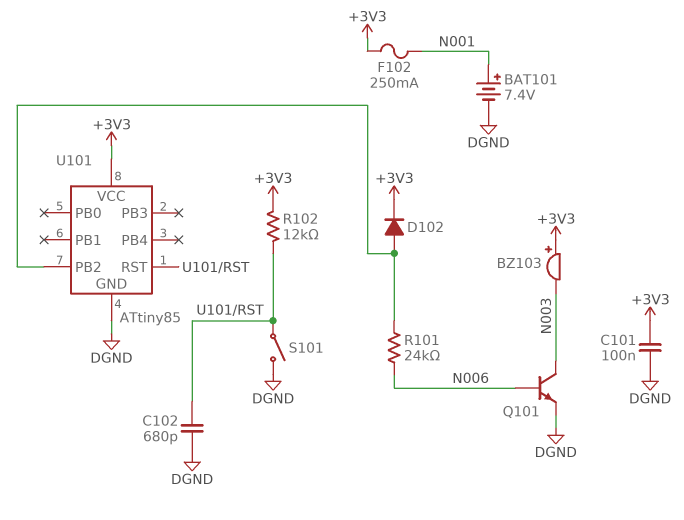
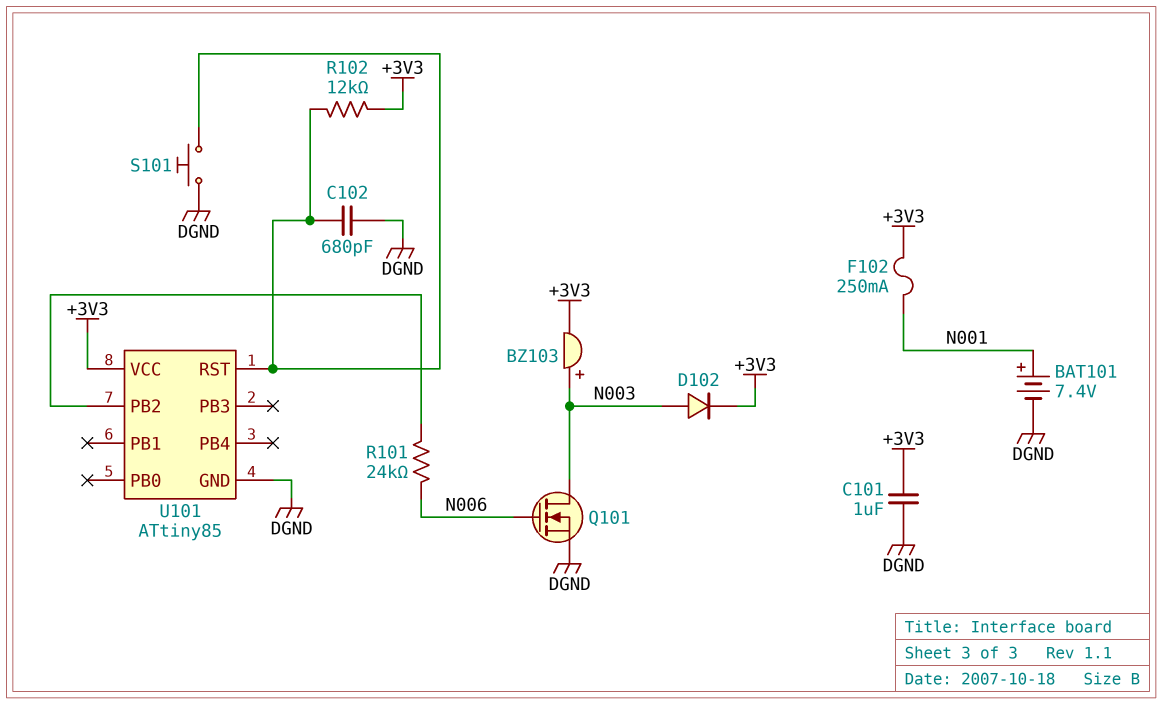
BZ103: buzzer (plus +3V3, minus N003) -> buzzer (plus N003, minus +3V3)
C101: 100nF (+3V3, DGND) -> 1uF (+3V3, DGND)
D102: diode (A U101/PB2, K +3V3) -> diode (A N003, K +3V3)
Q101: NPN (B N006, C N003, E DGND) -> NMOS (G N006, D N003, S DGND)
S101: switch (DGND, U101/RST) -> button (DGND, U101/RST)

